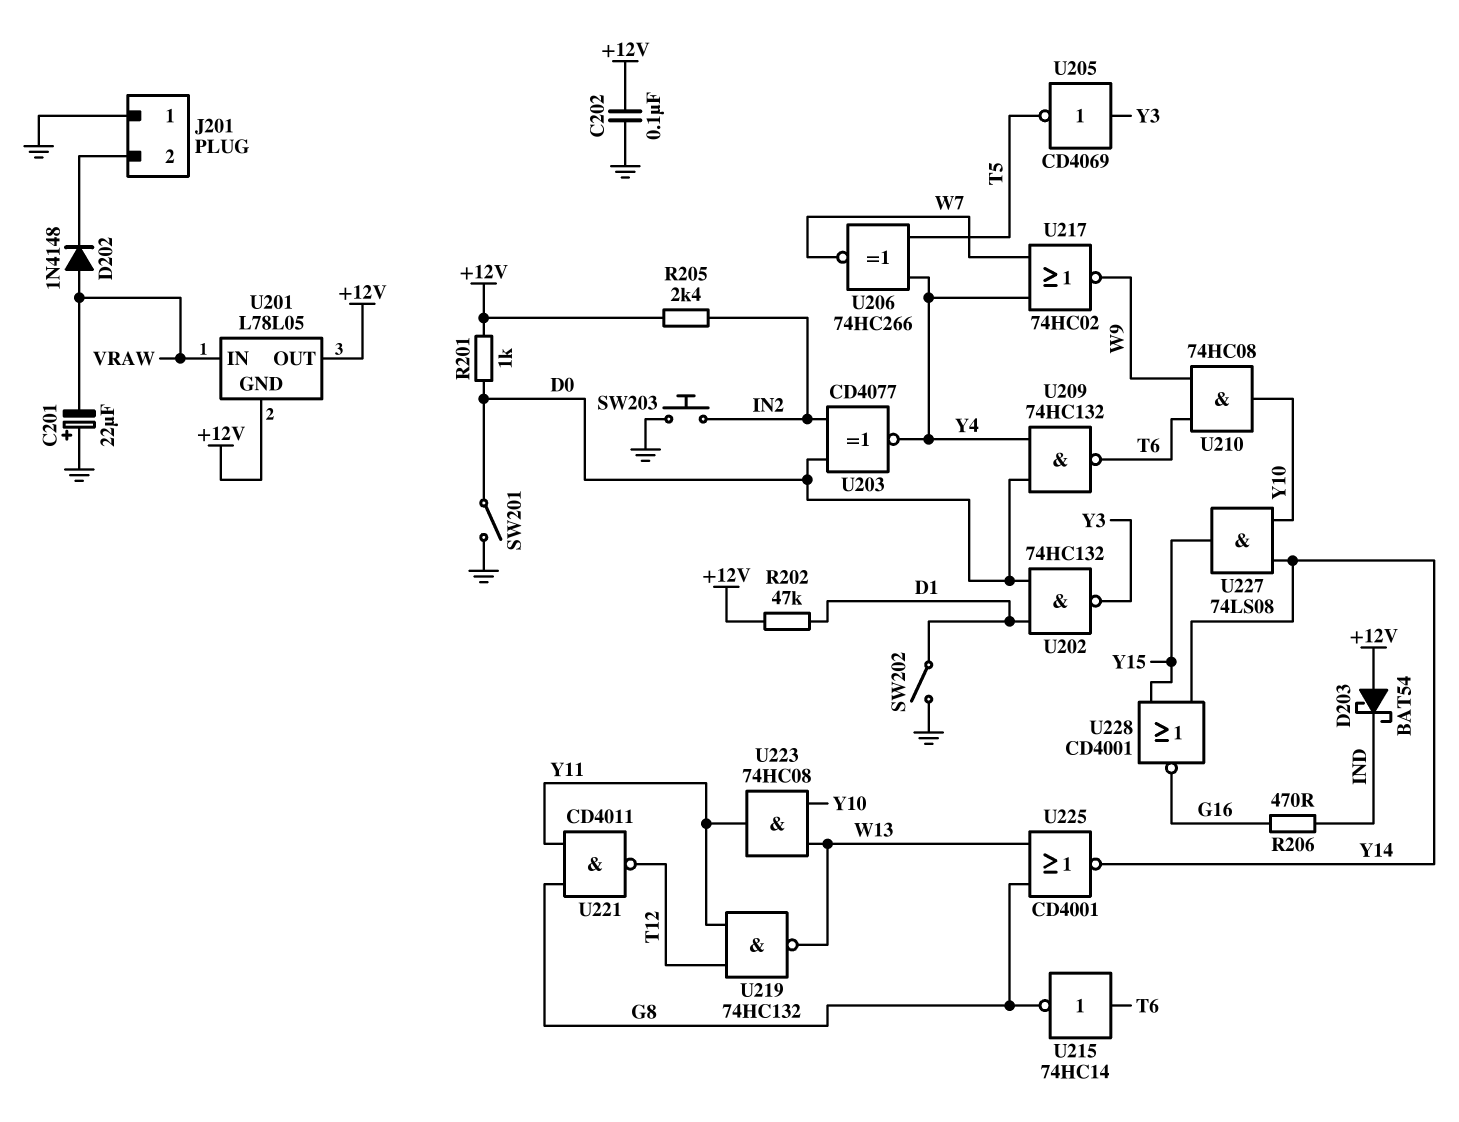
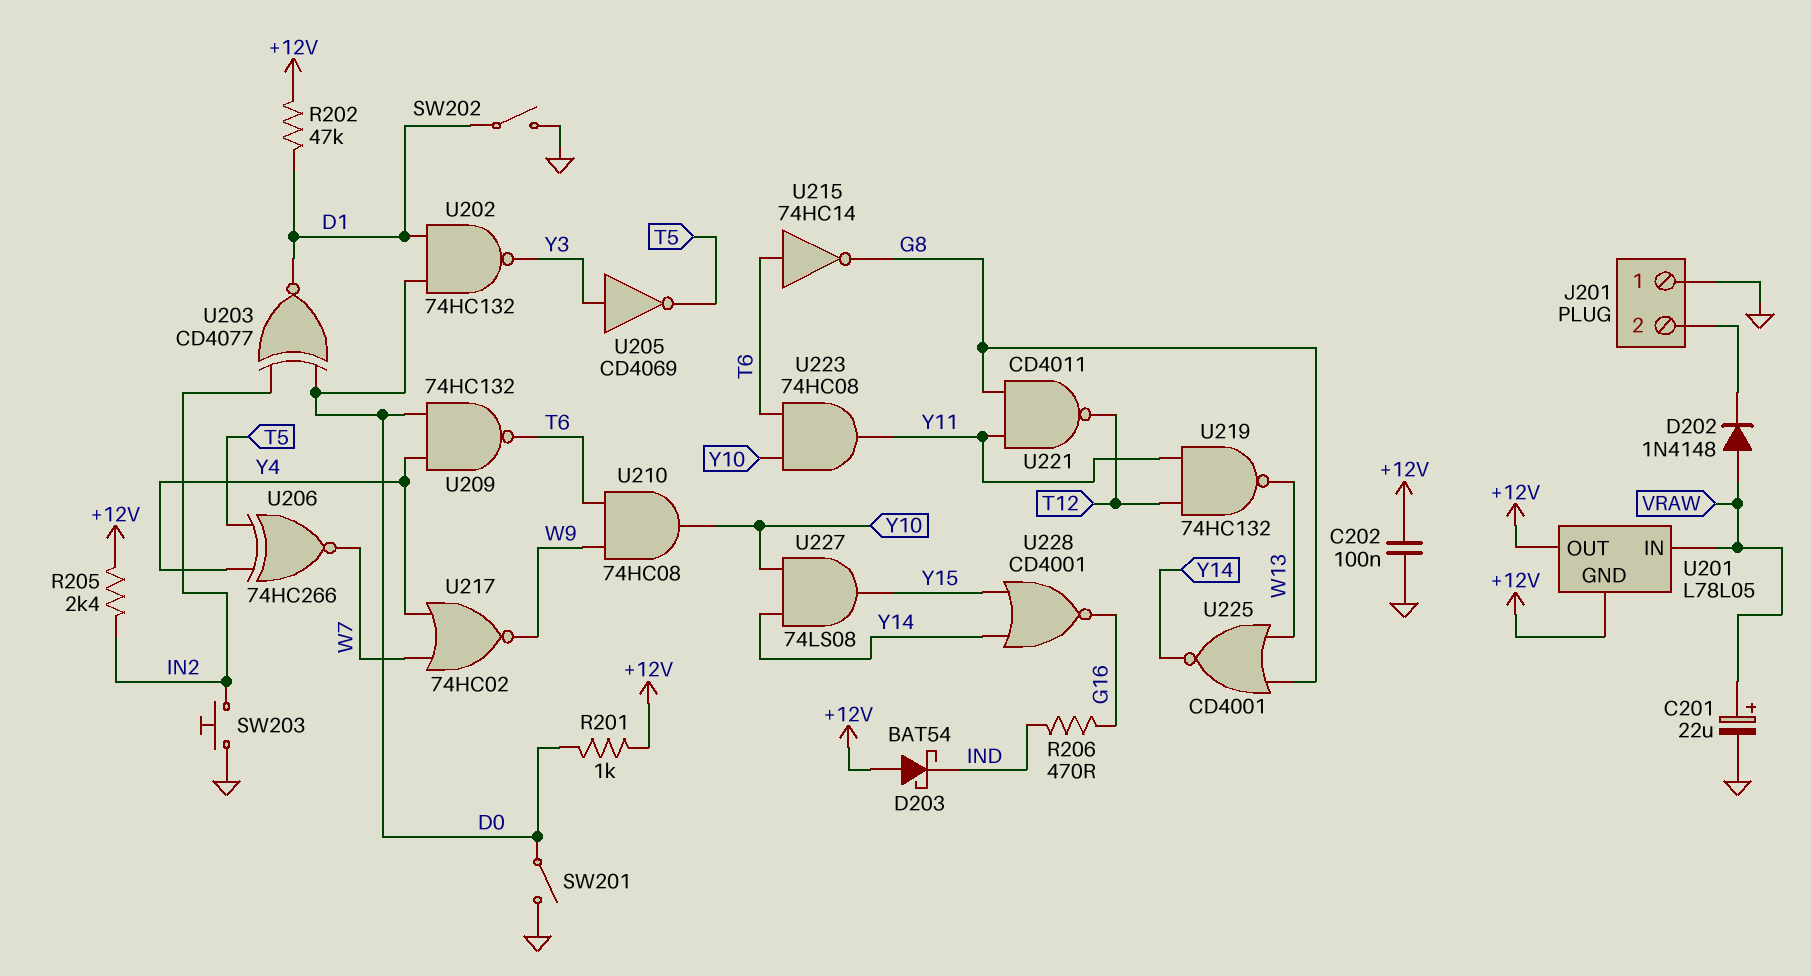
C201: 22uF (plus GND, minus VRAW) -> 22uF (plus VRAW, minus GND)
U203: XNOR CD4077 (in D0, in IN2, out Y4) -> XNOR CD4077 (in D0, in IN2, out D1)
U223: AND 74HC08 (in W13, in Y10, out Y11) -> AND 74HC08 (in T6, in Y10, out Y11)

